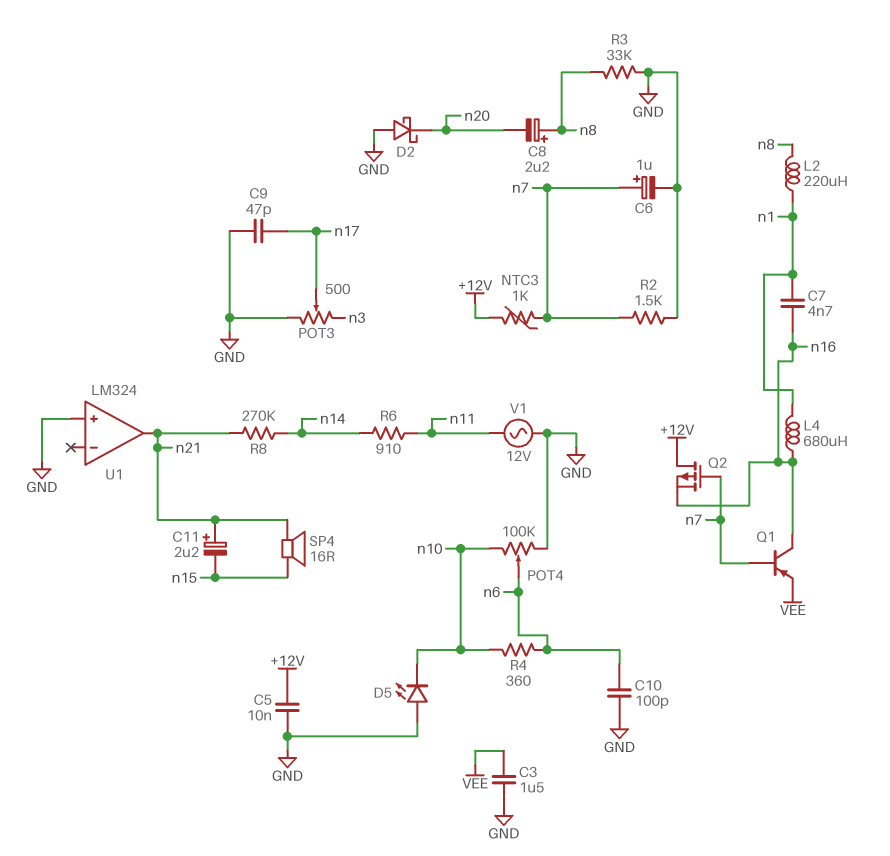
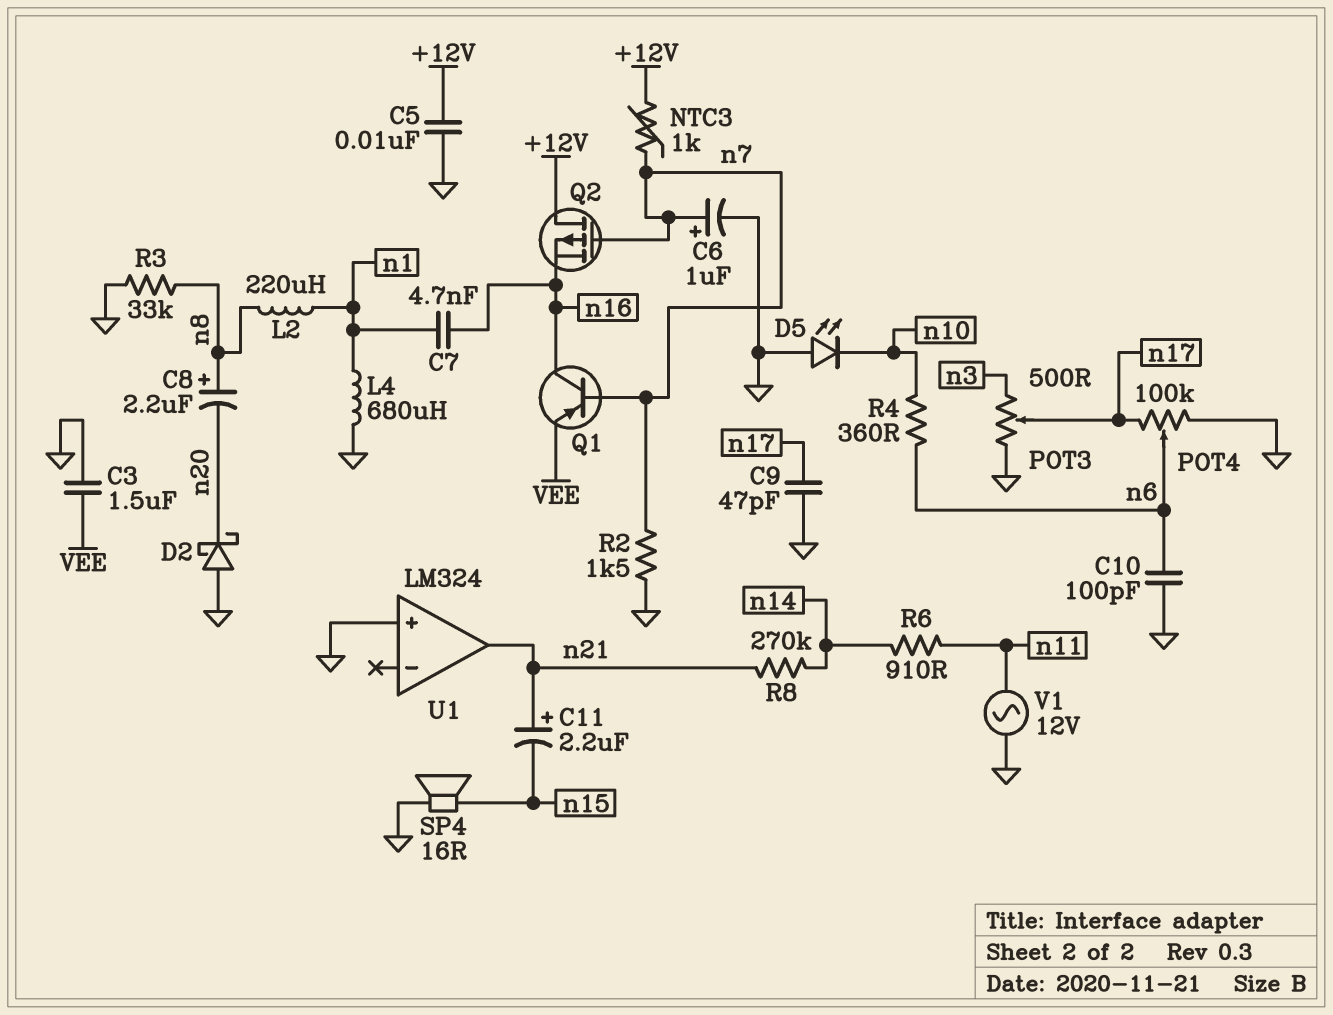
L4: 680uH (n1, n16) -> 680uH (GND, n1)
POT4: 100k (GND, n10, wiper n6) -> 100k (GND, n17, wiper n6)
SP4: speaker 16R (n15, n21) -> speaker 16R (GND, n15)

